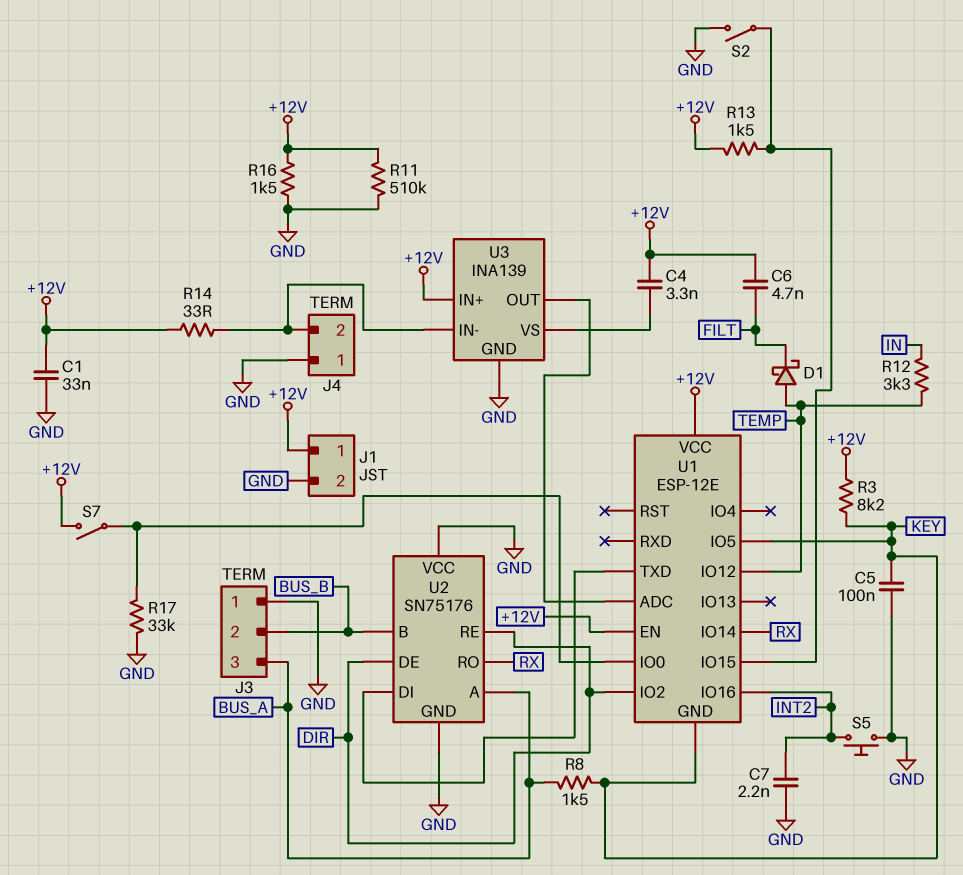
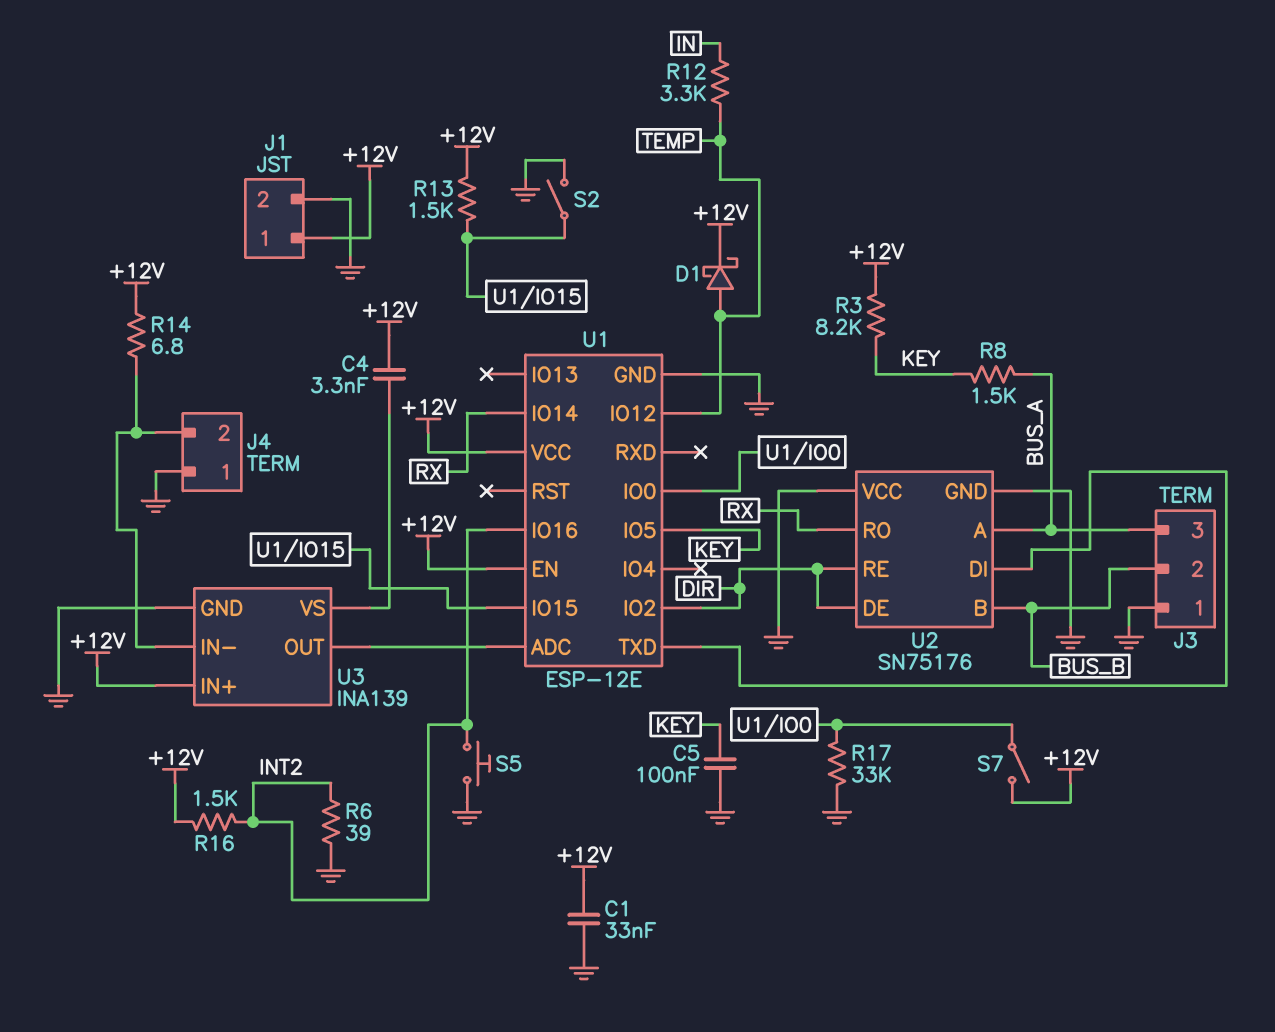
C6: 4.7nF (+12V, FILT) -> none
C7: 2.2nF (GND, INT2) -> none
D1: schottky (A TEMP, K FILT) -> schottky (A TEMP, K +12V)
R6: none -> 39 (GND, INT2)
R11: 510k (+12V, GND) -> none
R14: 33 (+12V, J4/2) -> 6.8 (+12V, J4/2)
R16: 1.5k (+12V, GND) -> 1.5k (+12V, INT2)
U1 pin GND: KEY -> GND

